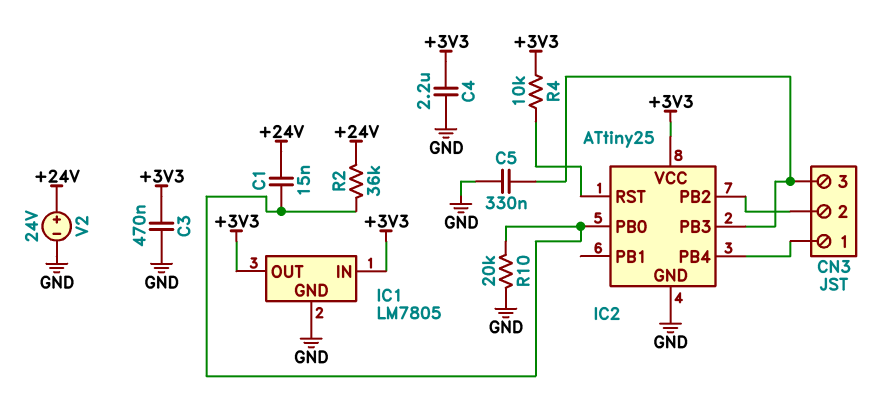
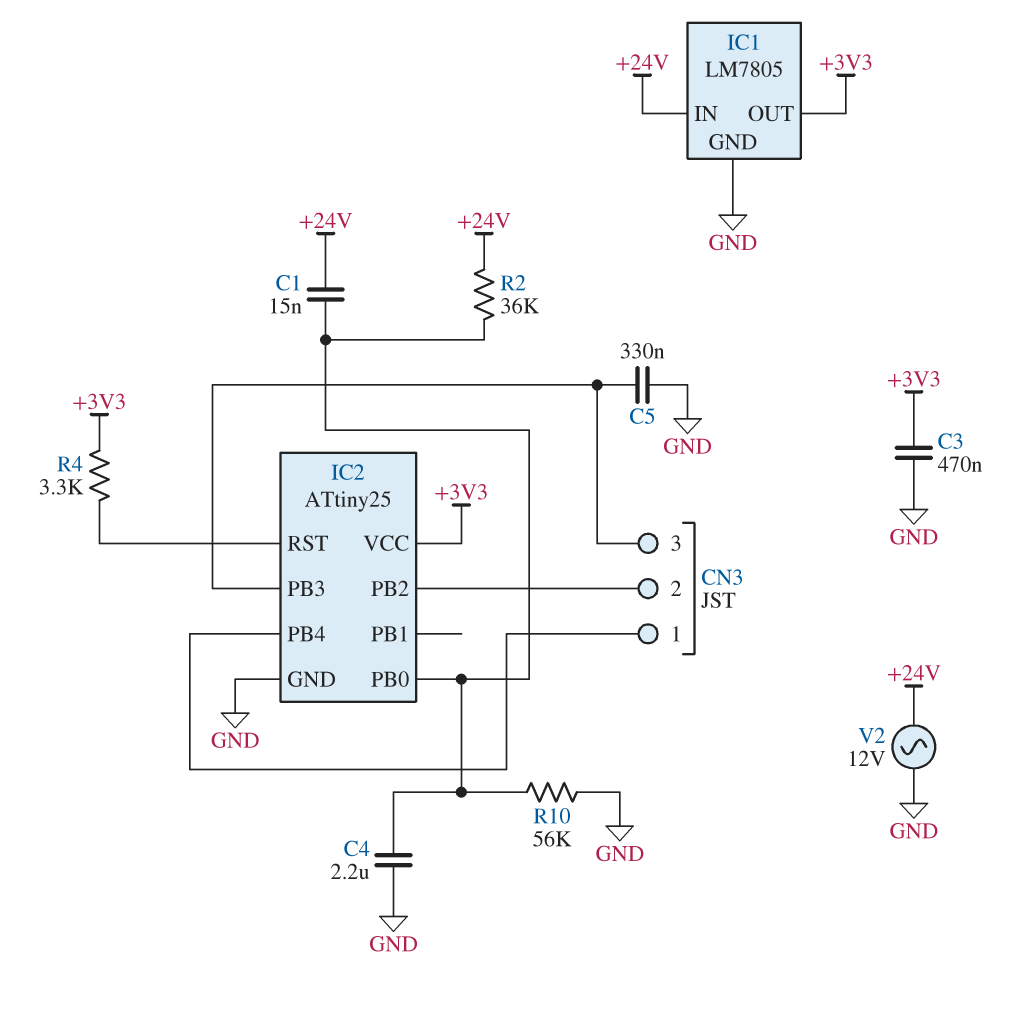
C4: 2.2uF (+3V3, GND) -> 2.2uF (GND, IC2/PB0)
IC1 pin IN: +3V3 -> +24V
R4: 10k (+3V3, IC2/RST) -> 3.3k (+3V3, IC2/RST)
R10: 20k (GND, IC2/PB0) -> 56k (GND, IC2/PB0)
V2: 24V (plus +24V, minus GND) -> AC 12V (+24V, GND)

